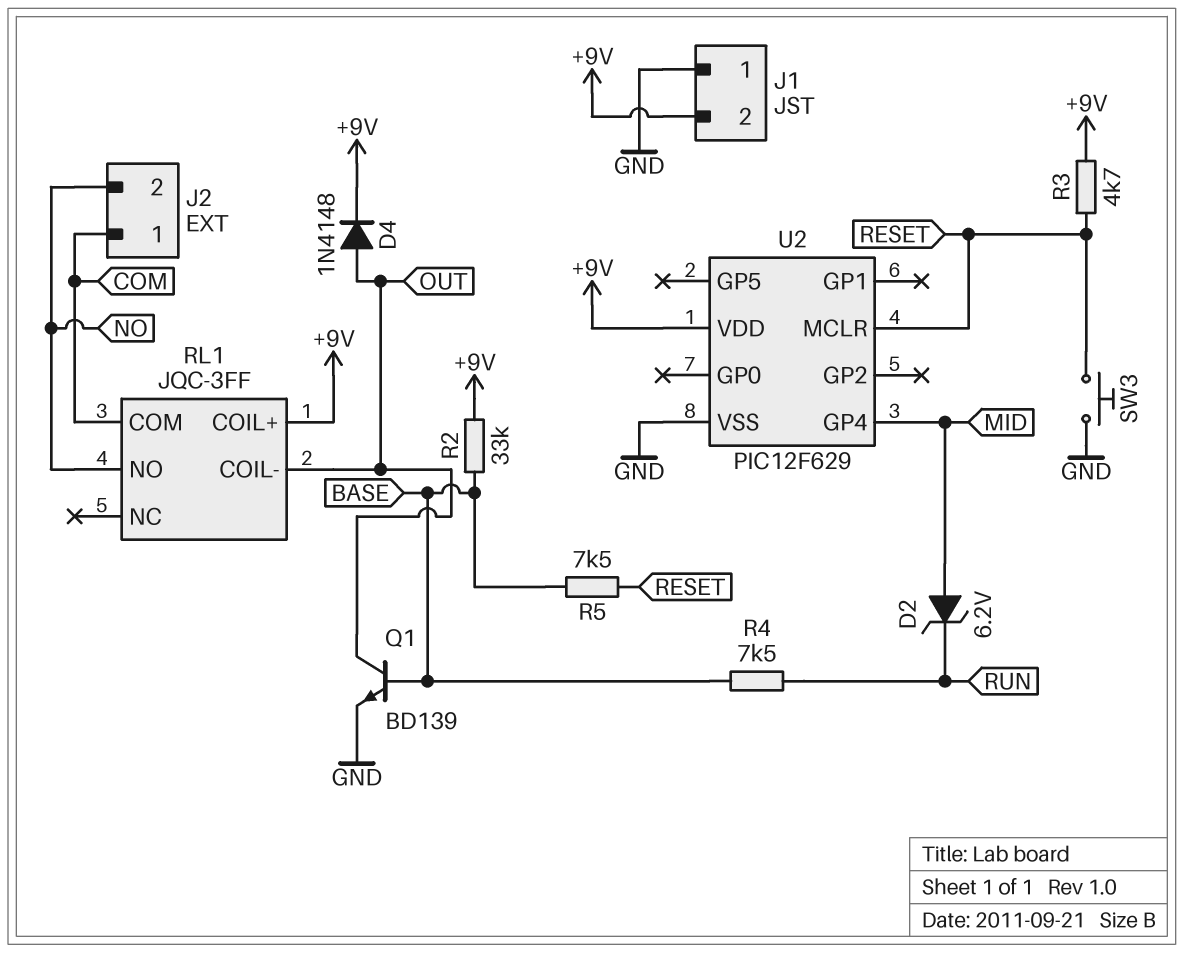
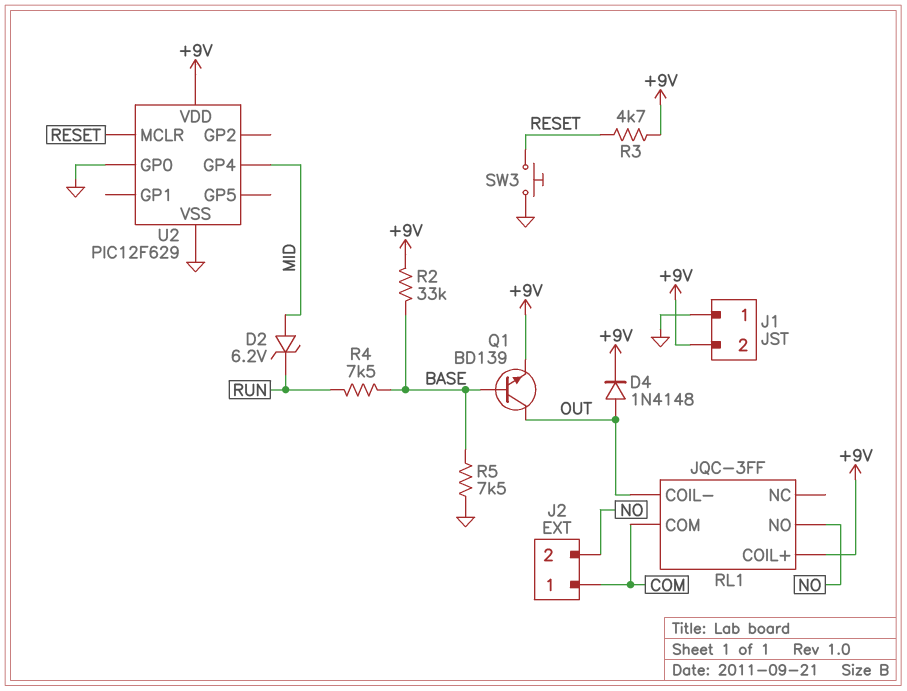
Q1: NPN BD139 (B BASE, C OUT, E GND) -> NPN BD139 (B BASE, C OUT, E +9V)
R5: 7.5k (BASE, RESET) -> 7.5k (BASE, GND)
U2 pin GP0: none -> GND

